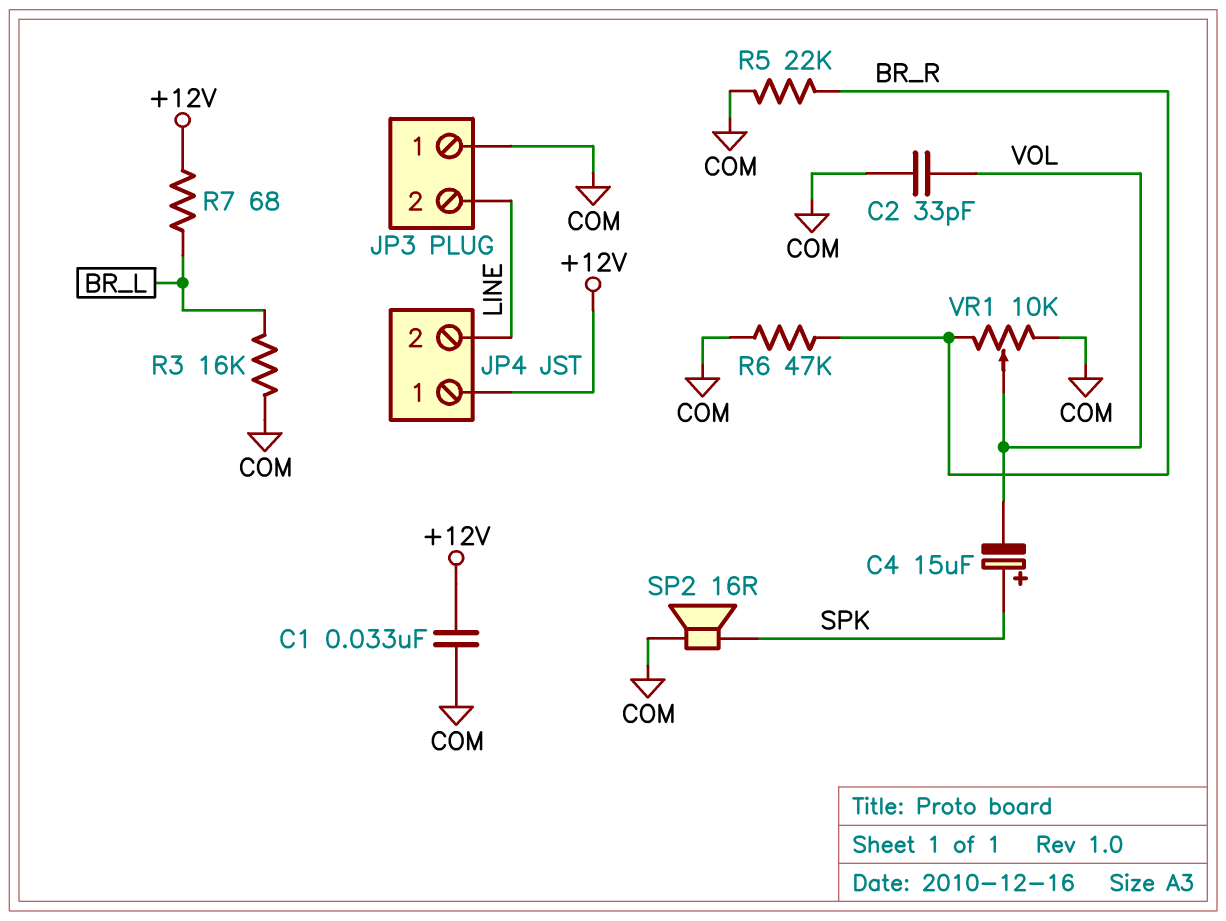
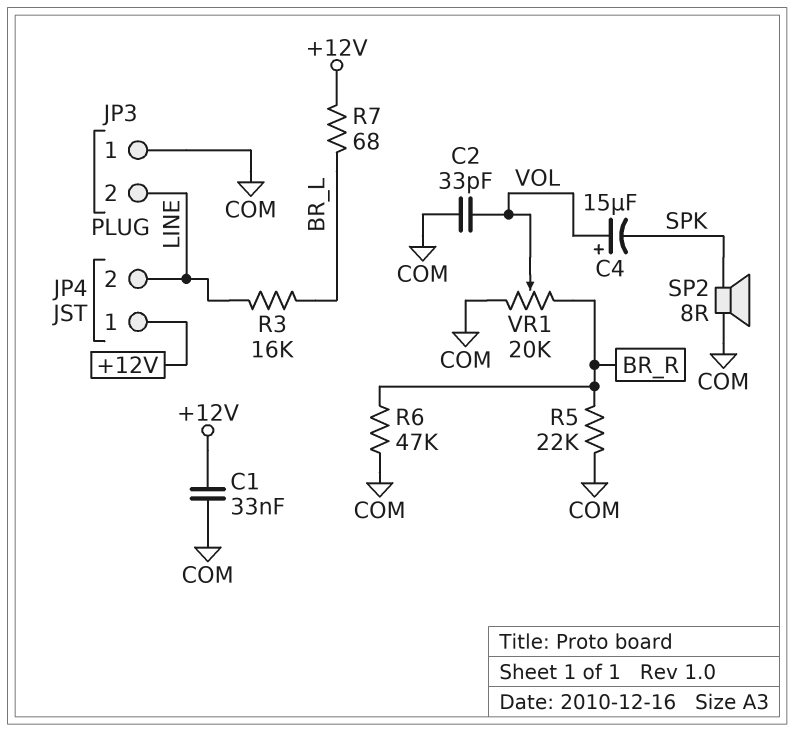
C4: 15uF (plus SPK, minus VOL) -> 15uF (plus VOL, minus SPK)
R3: 16k (BR_L, COM) -> 16k (BR_L, LINE)
SP2: speaker 16R (COM, SPK) -> speaker 8R (COM, SPK)
VR1: 10k (BR_R, COM, wiper VOL) -> 20k (BR_R, COM, wiper VOL)

